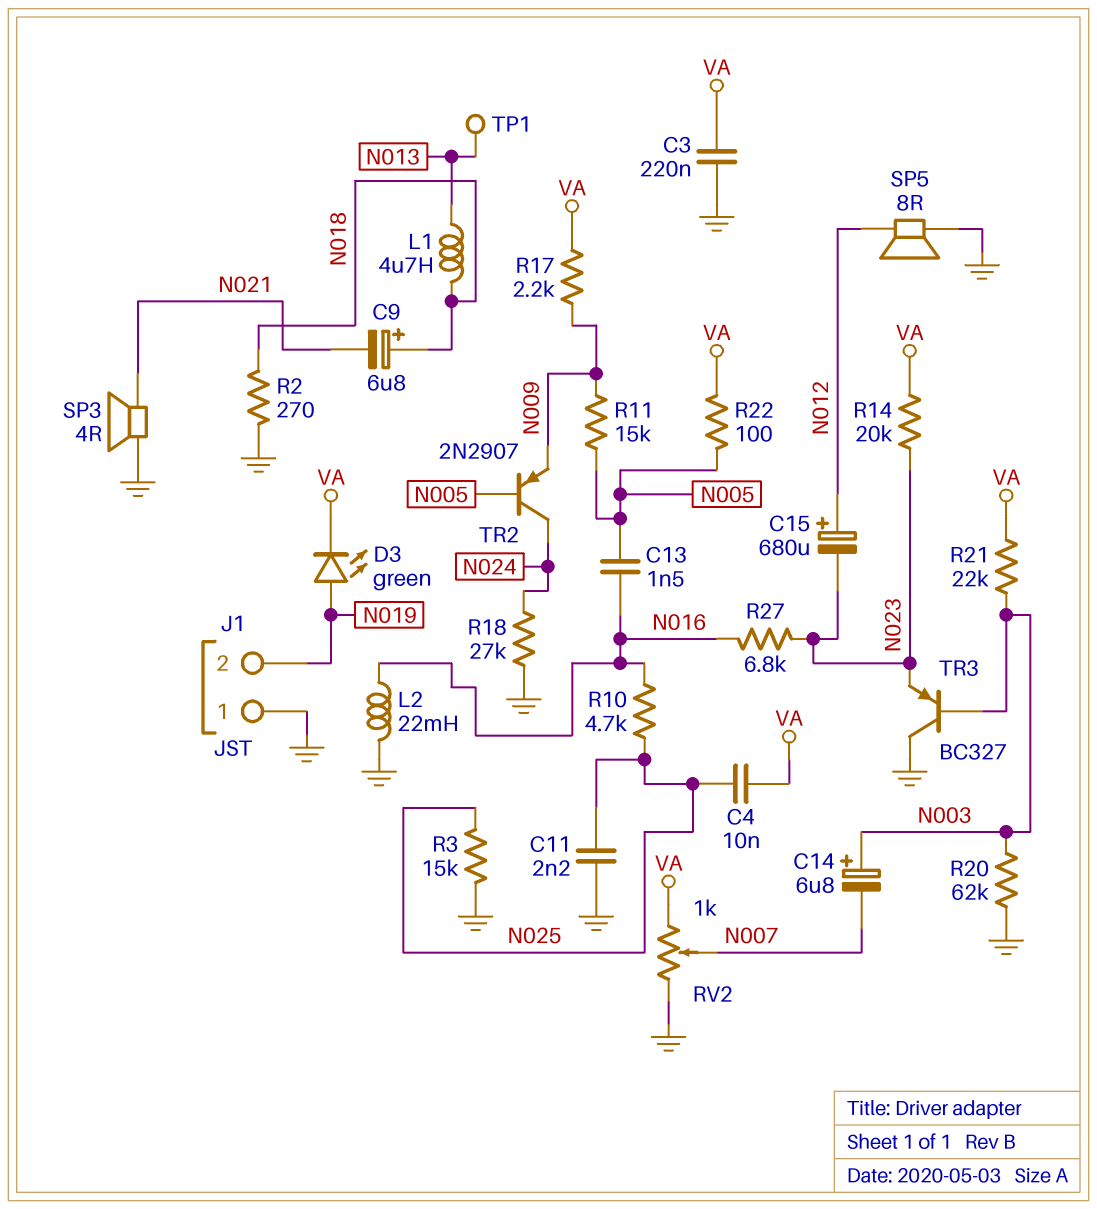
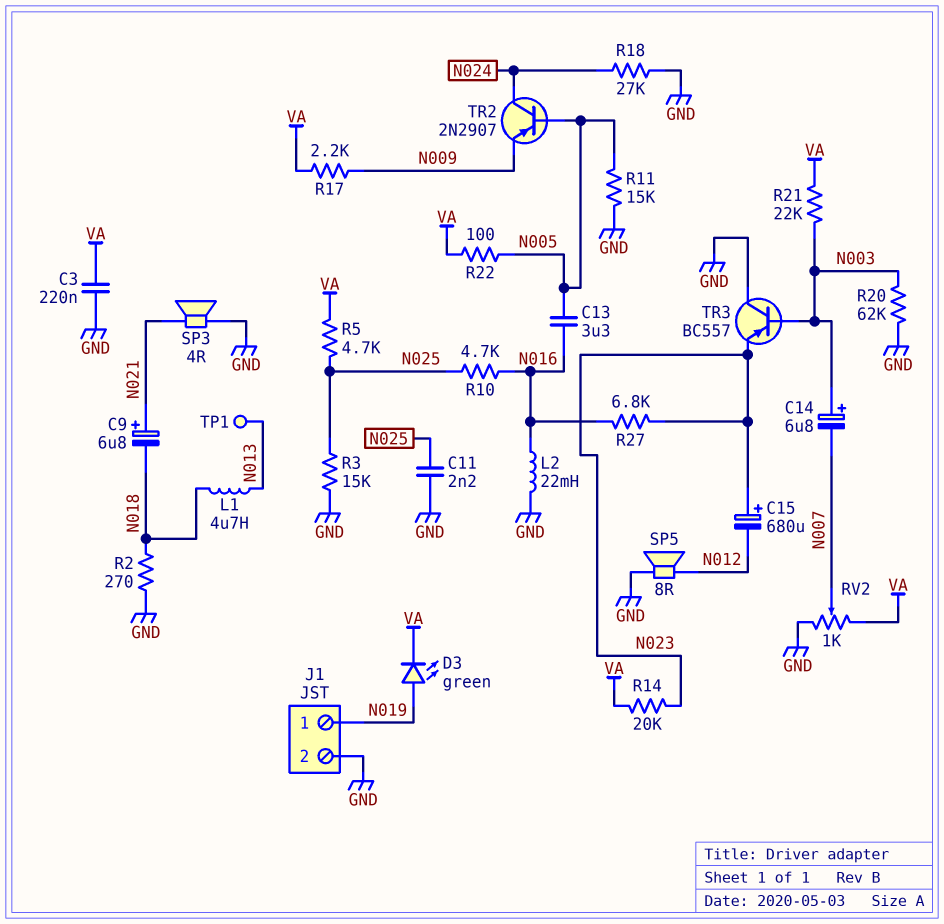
C4: 10nF (N025, VA) -> none
C9: 6.8uF (plus N018, minus N021) -> 6.8uF (plus N021, minus N018)
C13: 1.5nF (N005, N016) -> 3.3uF (N005, N016)
C15: 680uF (plus N012, minus N023) -> 680uF (plus N023, minus N012)
J1 pin 1: GND -> N019
J1 pin 2: N019 -> GND
R5: none -> 4.7k (N025, VA)
R11: 15k (N005, N009) -> 15k (GND, N005)
TR3: PNP BC327 (B N003, C GND, E N023) -> PNP BC557 (B N003, C GND, E N023)

